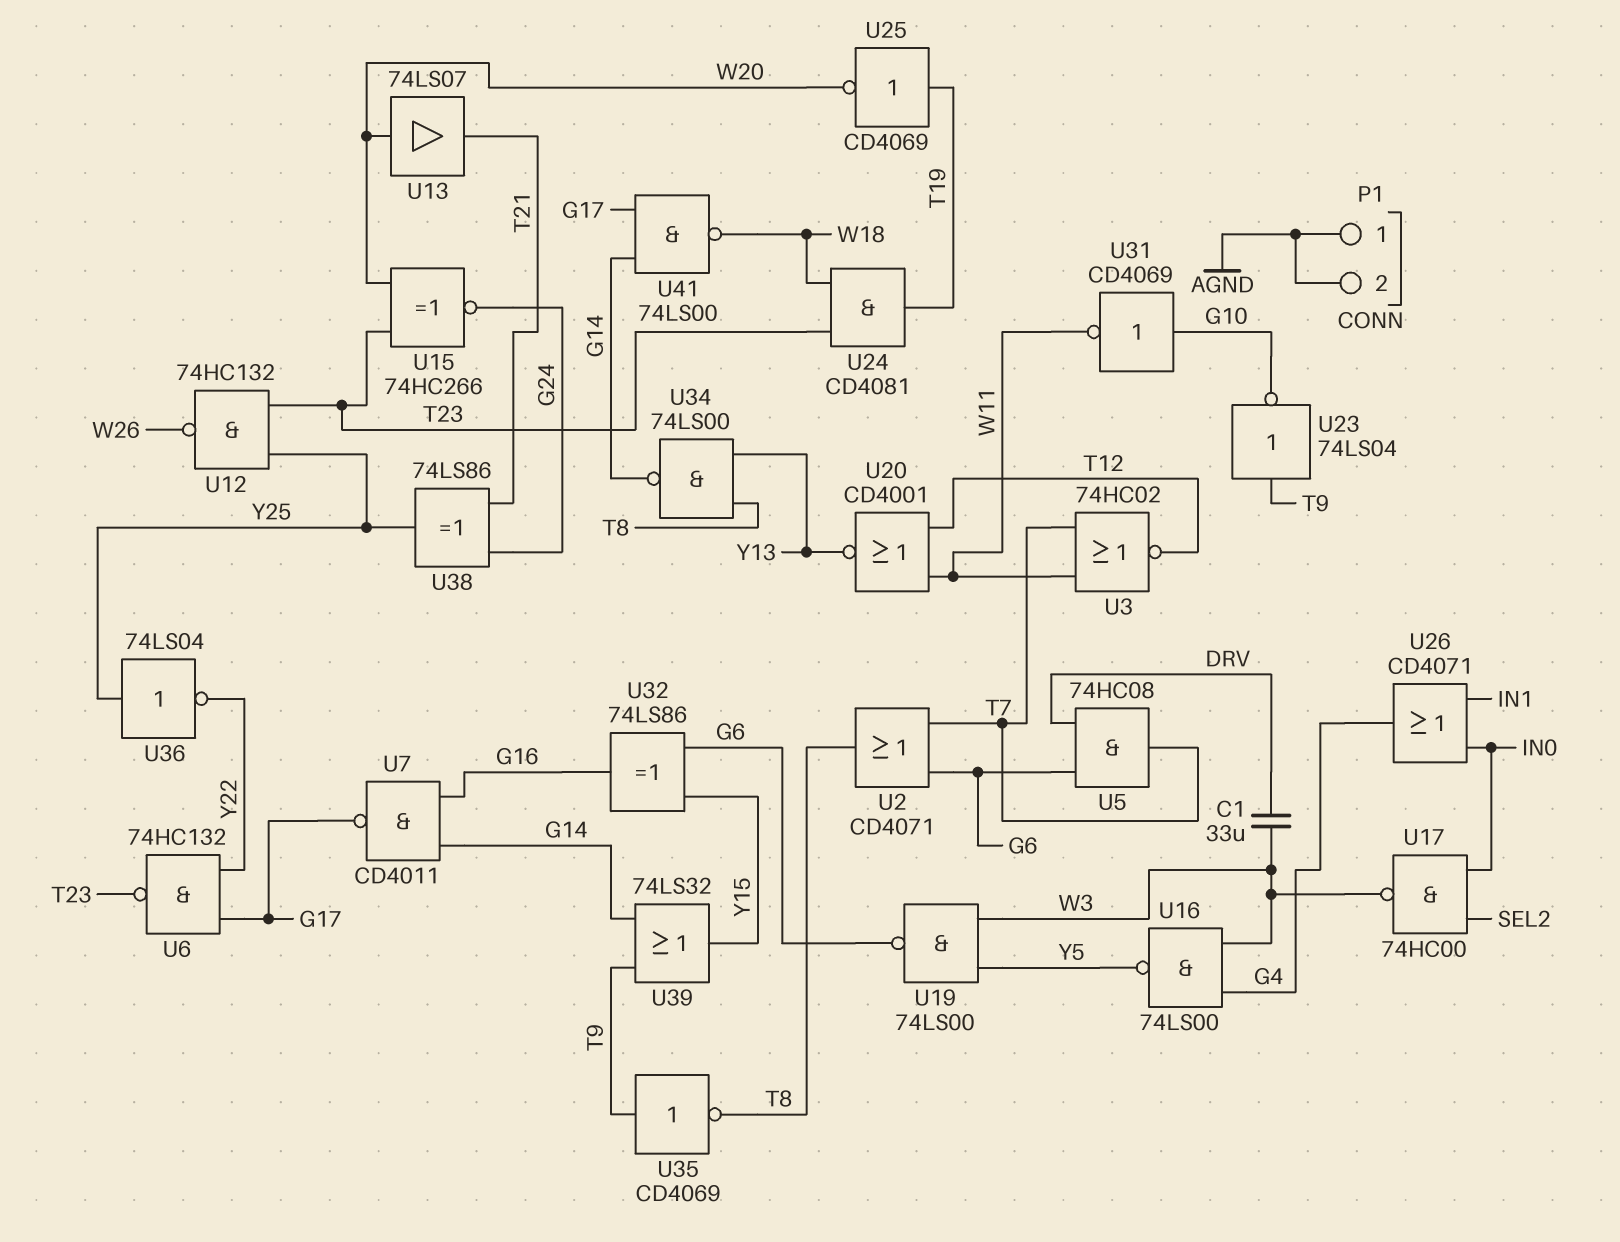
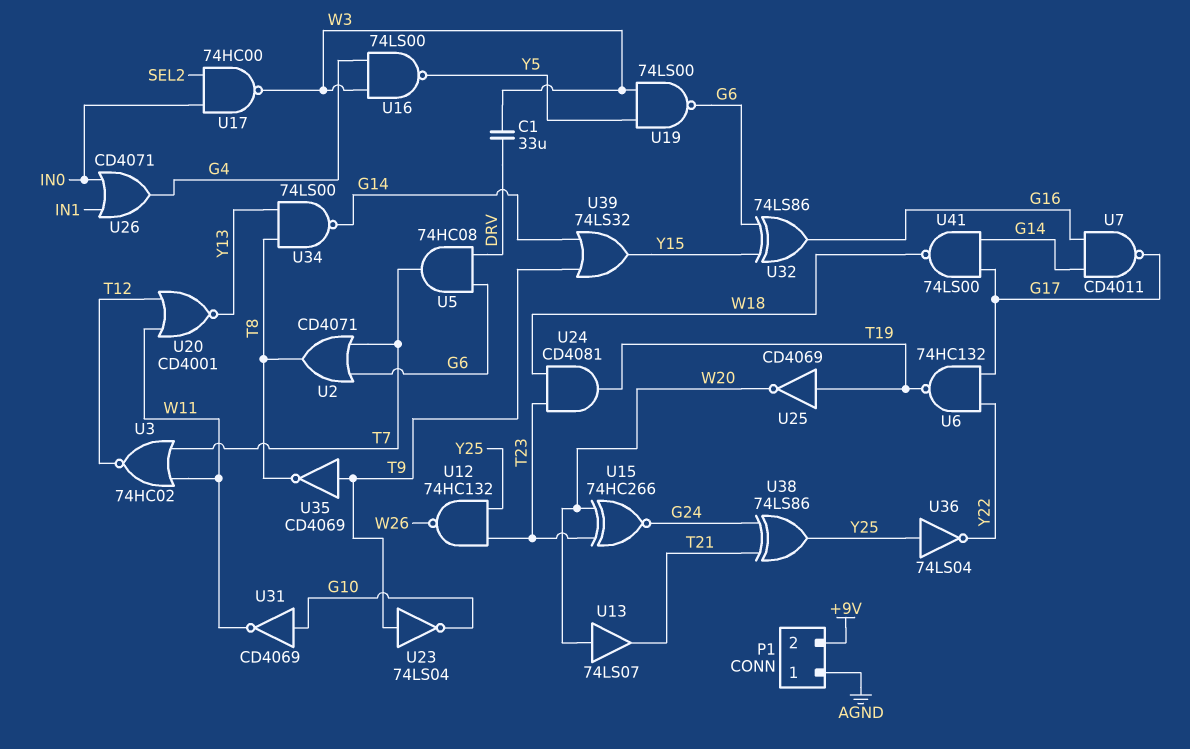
P1 pin 2: AGND -> +9V
U6: NAND 74HC132 (in G17, in Y22, out T23) -> NAND 74HC132 (in G17, in Y22, out T19)

